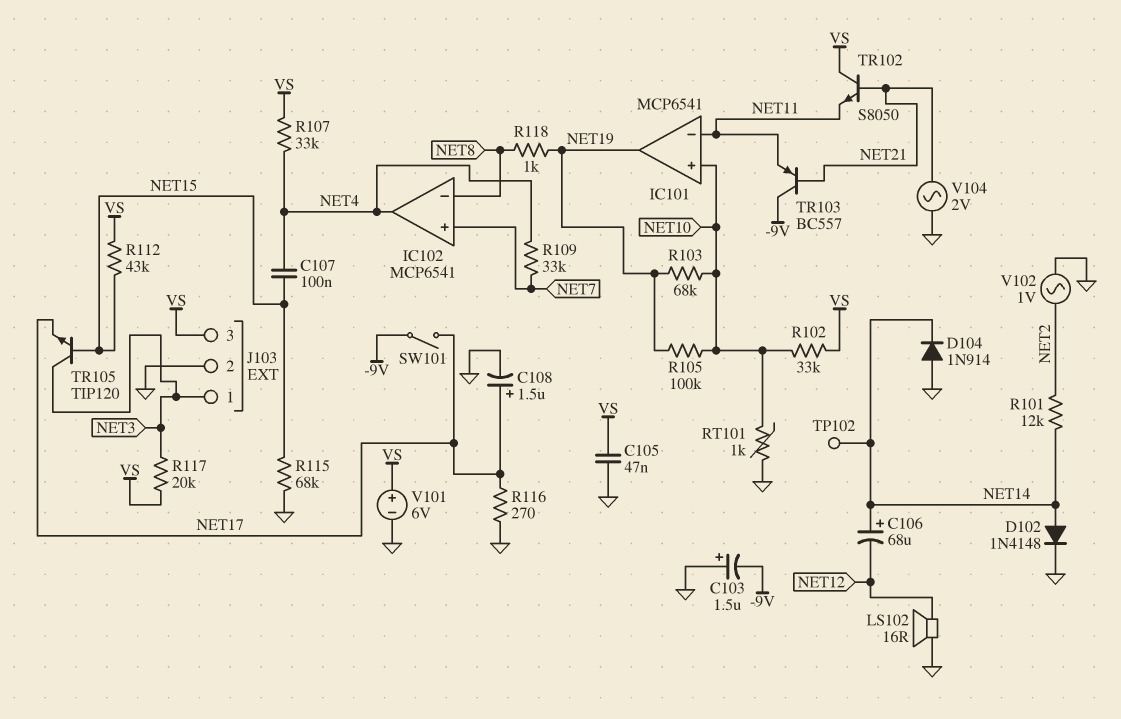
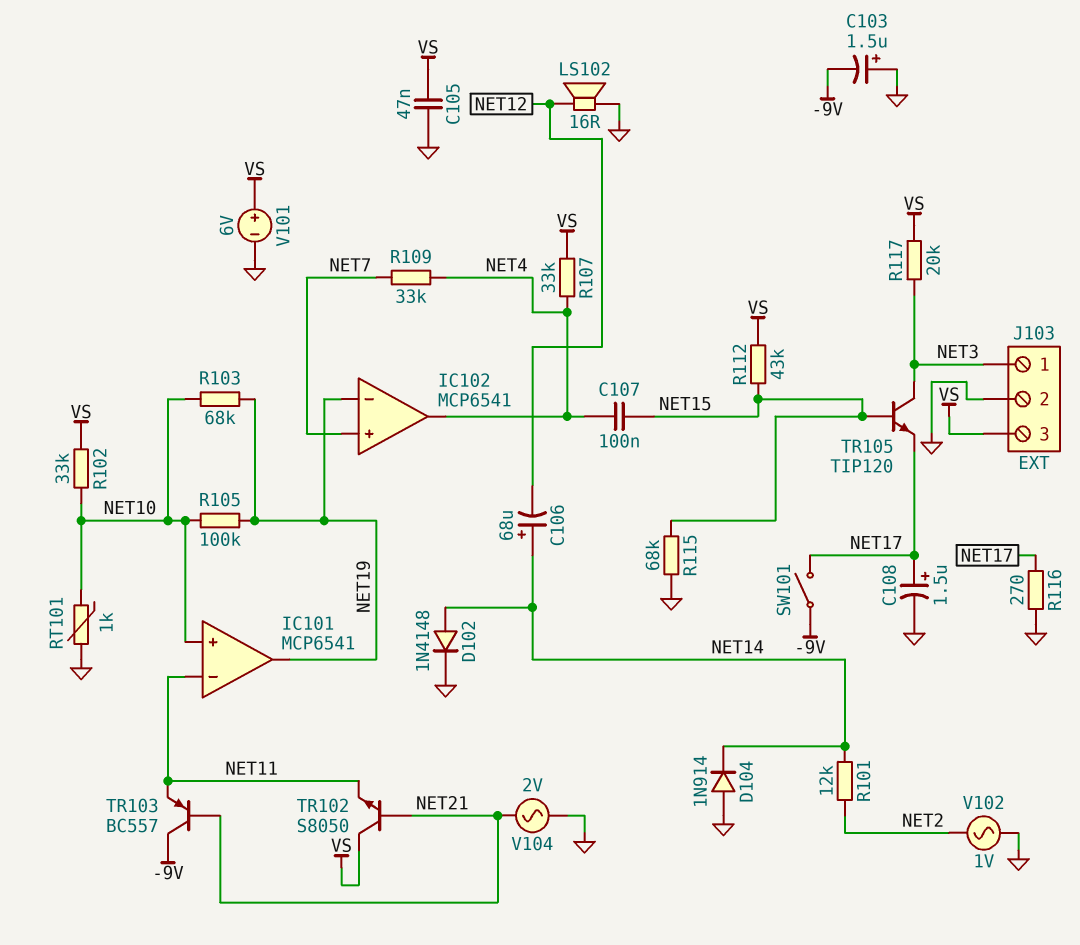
IC102 pin in-: NET8 -> NET19
R118: 1k (NET8, NET19) -> none
TP102: test point (NET14) -> none

